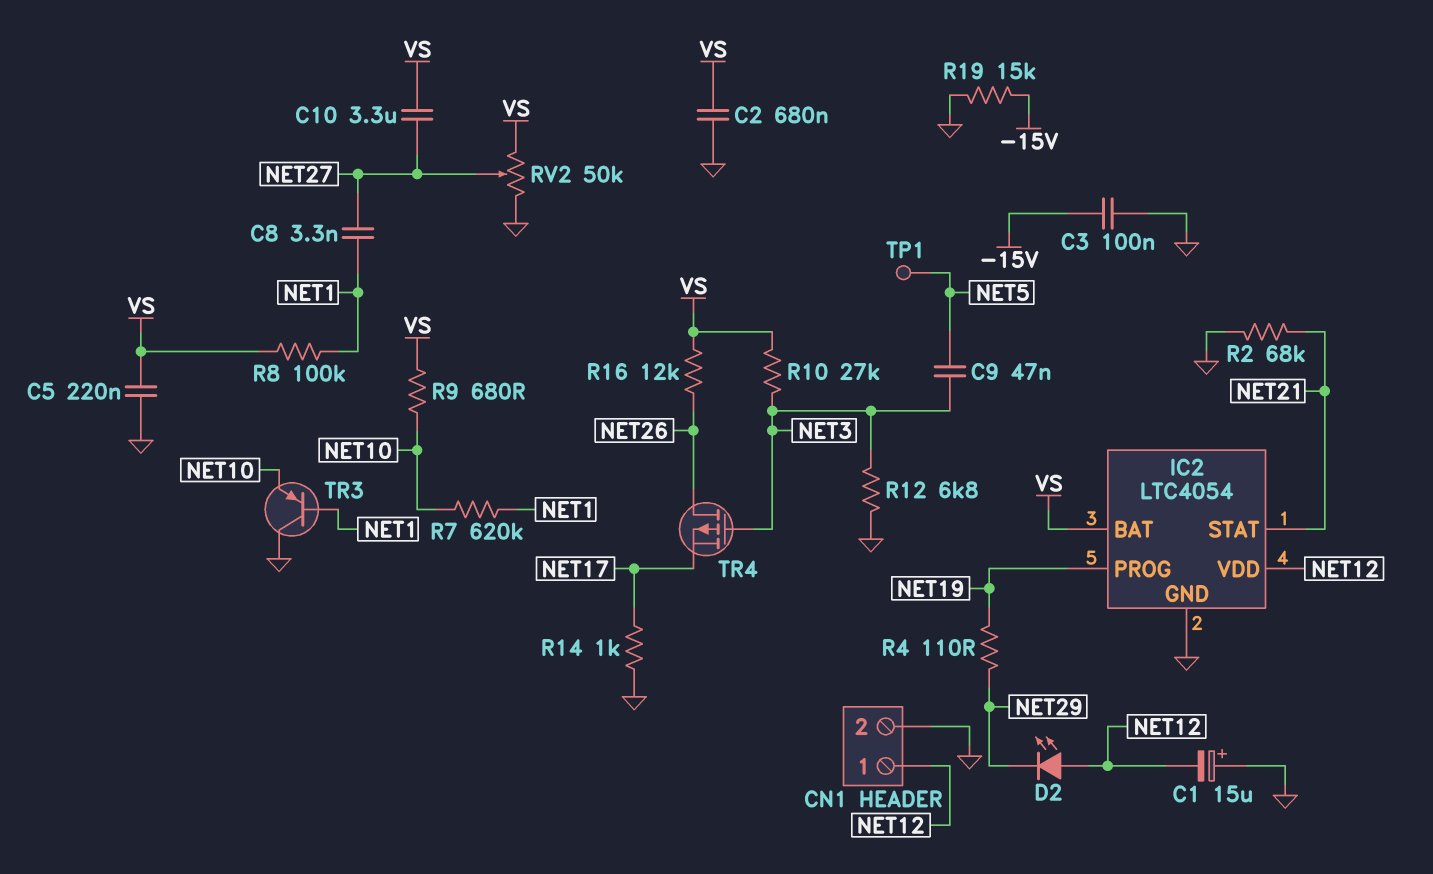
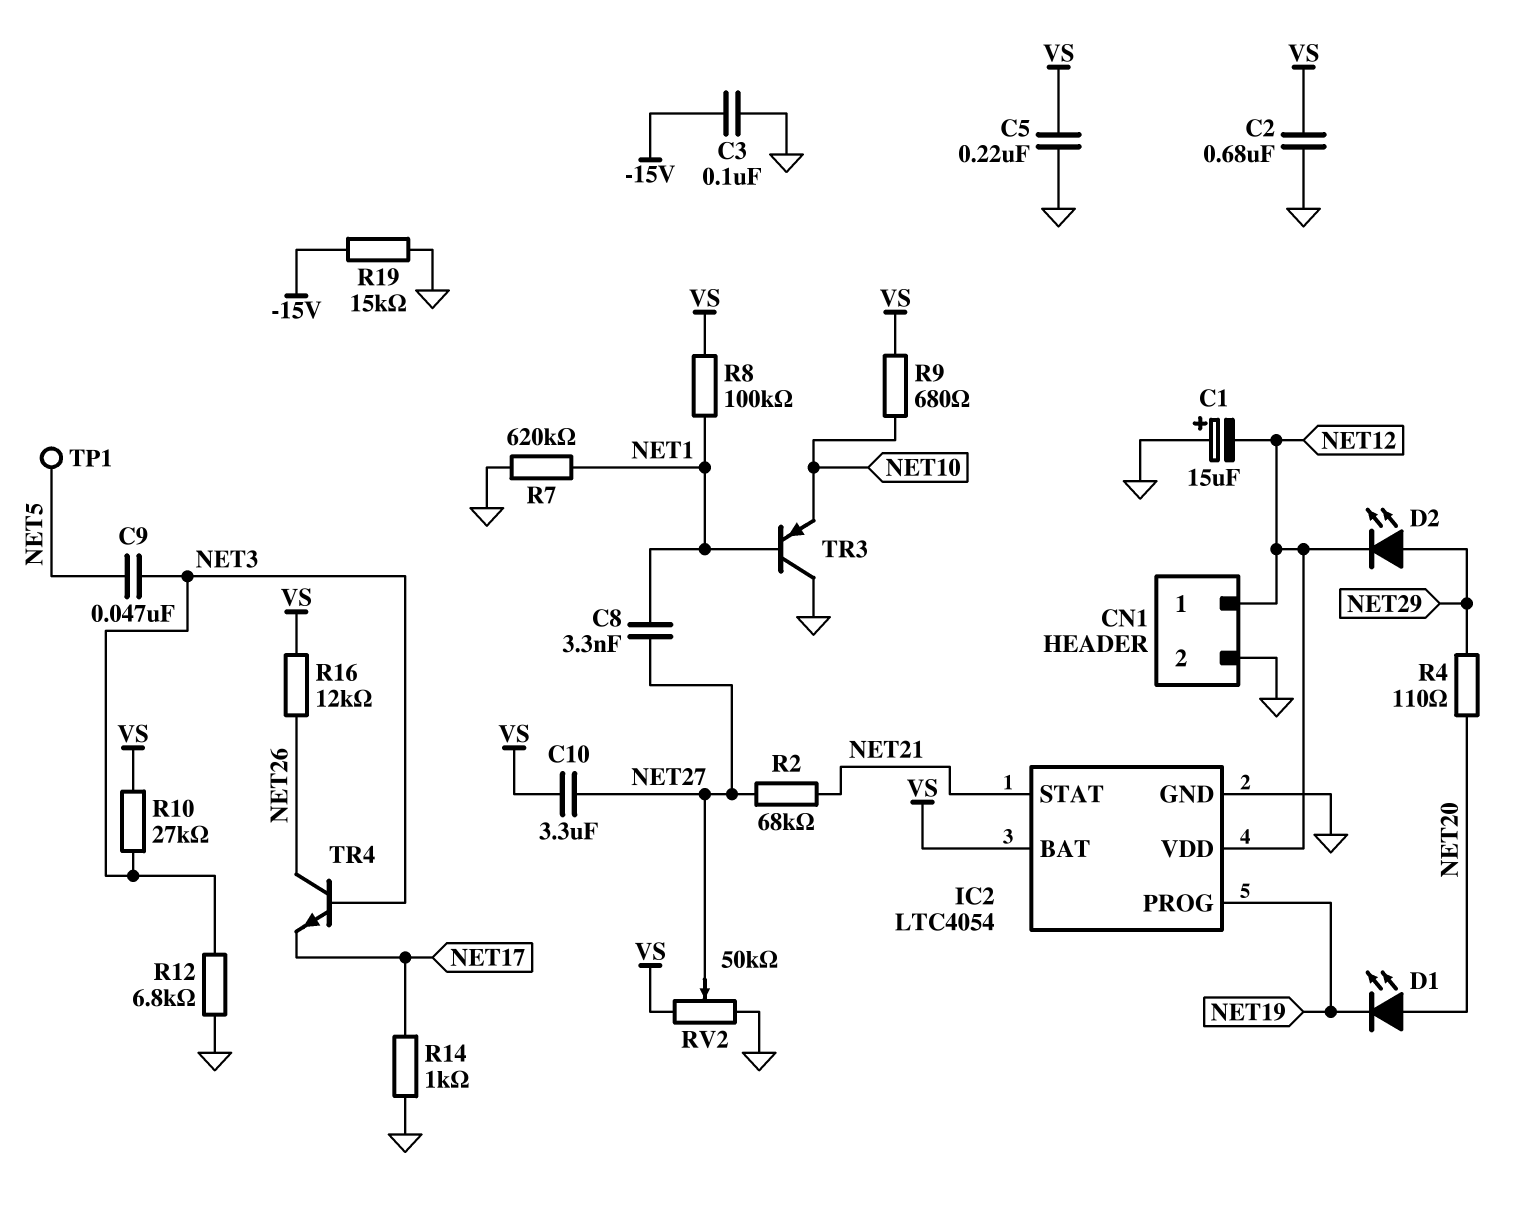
D1: none -> LED (A NET20, K NET19)
D2: LED (A NET12, K NET29) -> LED (A NET29, K NET12)
R2: 68k (GND, NET21) -> 68k (NET21, NET27)
R4: 110 (NET19, NET29) -> 110 (NET20, NET29)
R7: 620k (NET1, NET10) -> 620k (GND, NET1)
TR4: PMOS (G NET3, D NET26, S NET17) -> NPN (B NET3, C NET26, E NET17)

